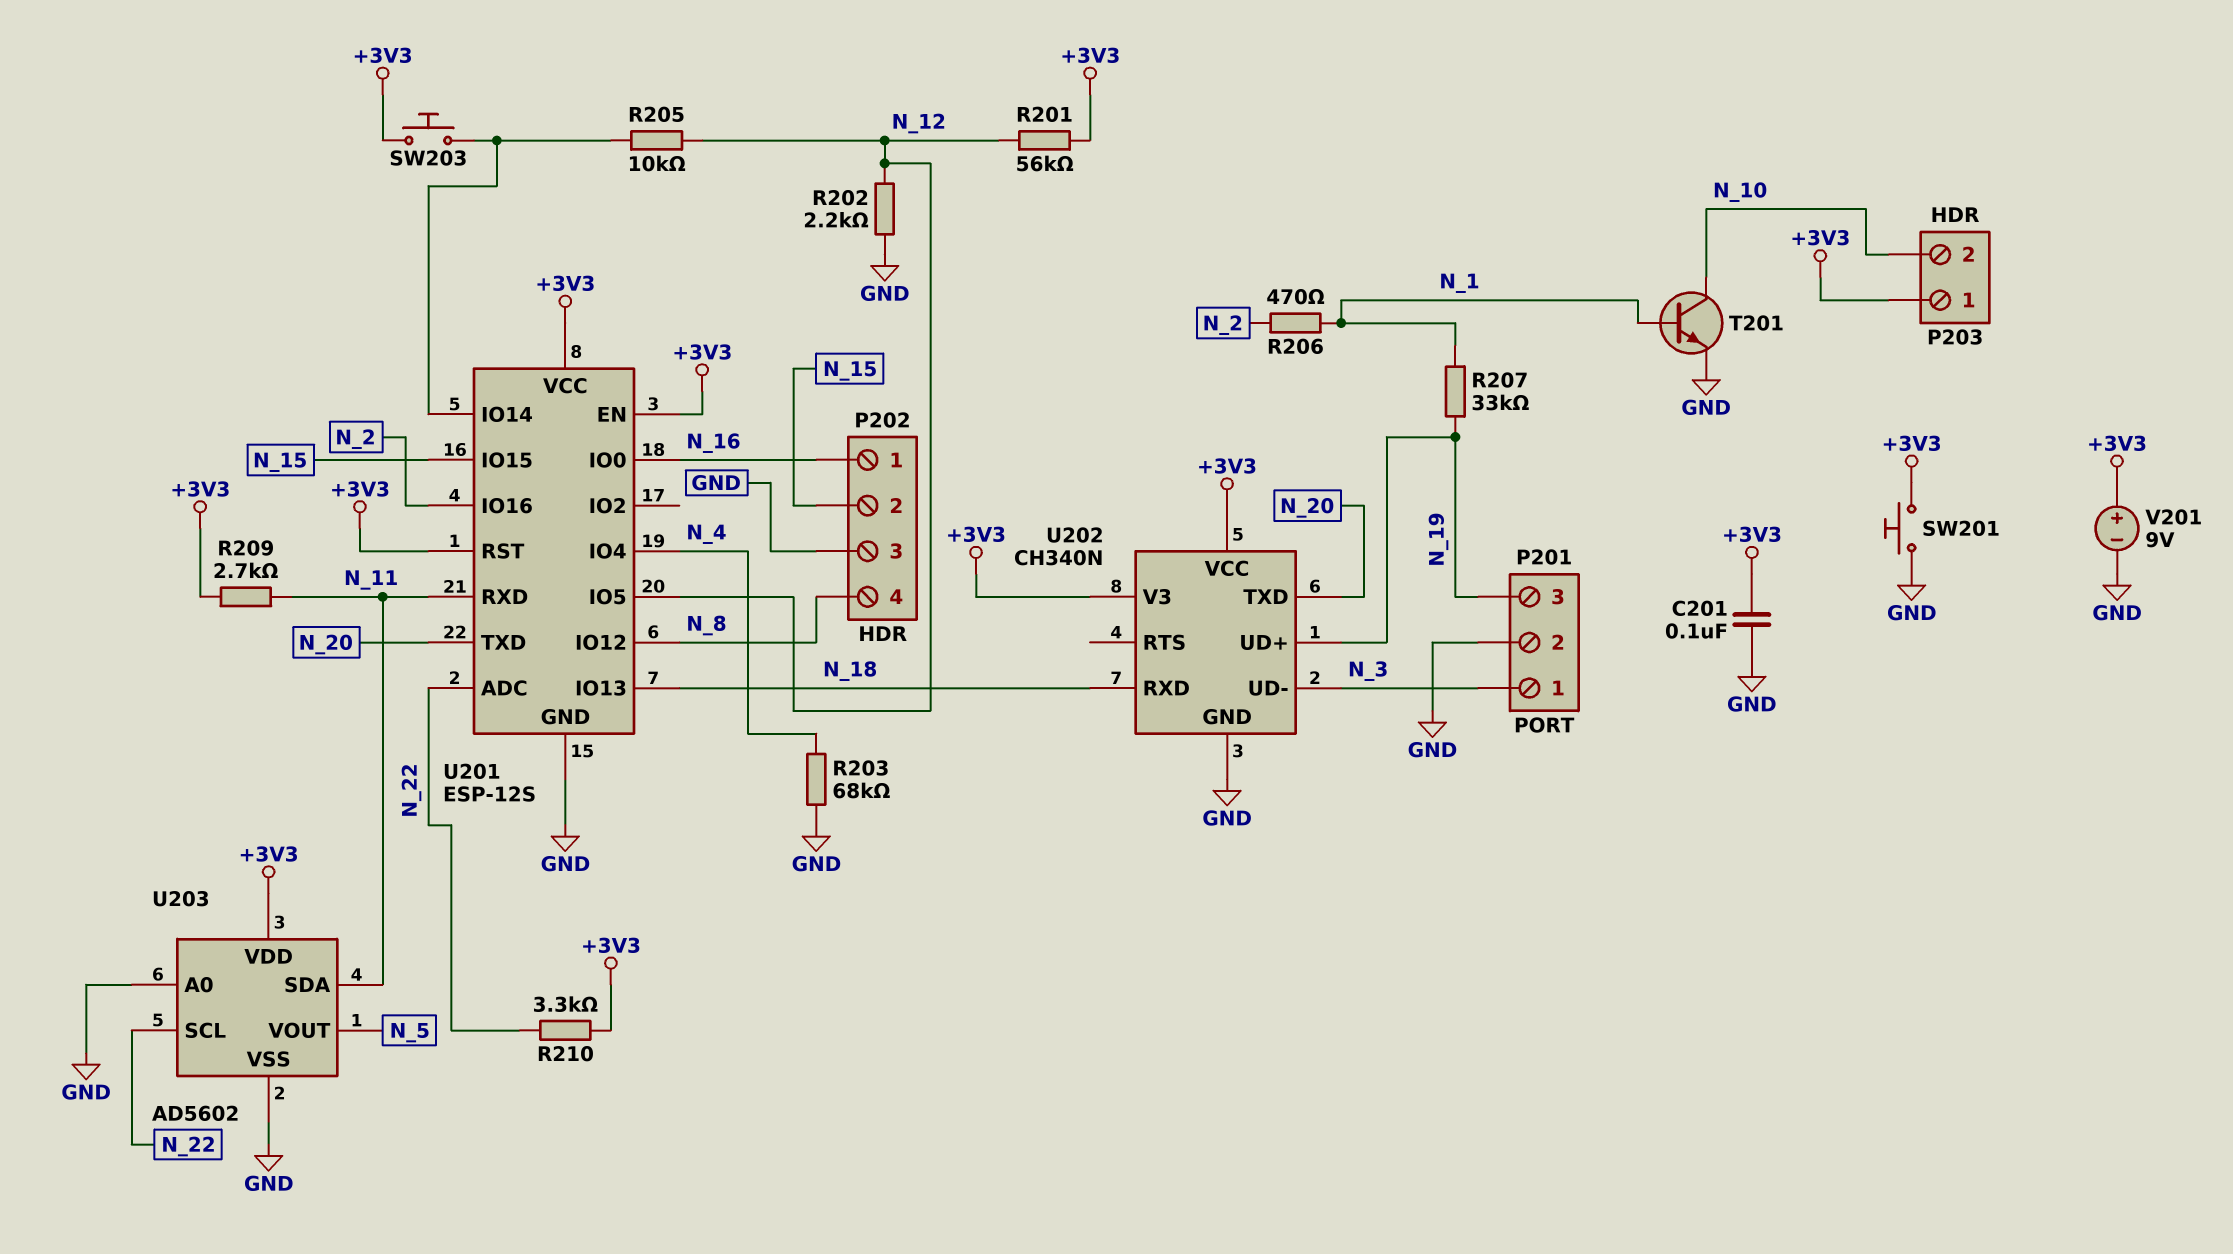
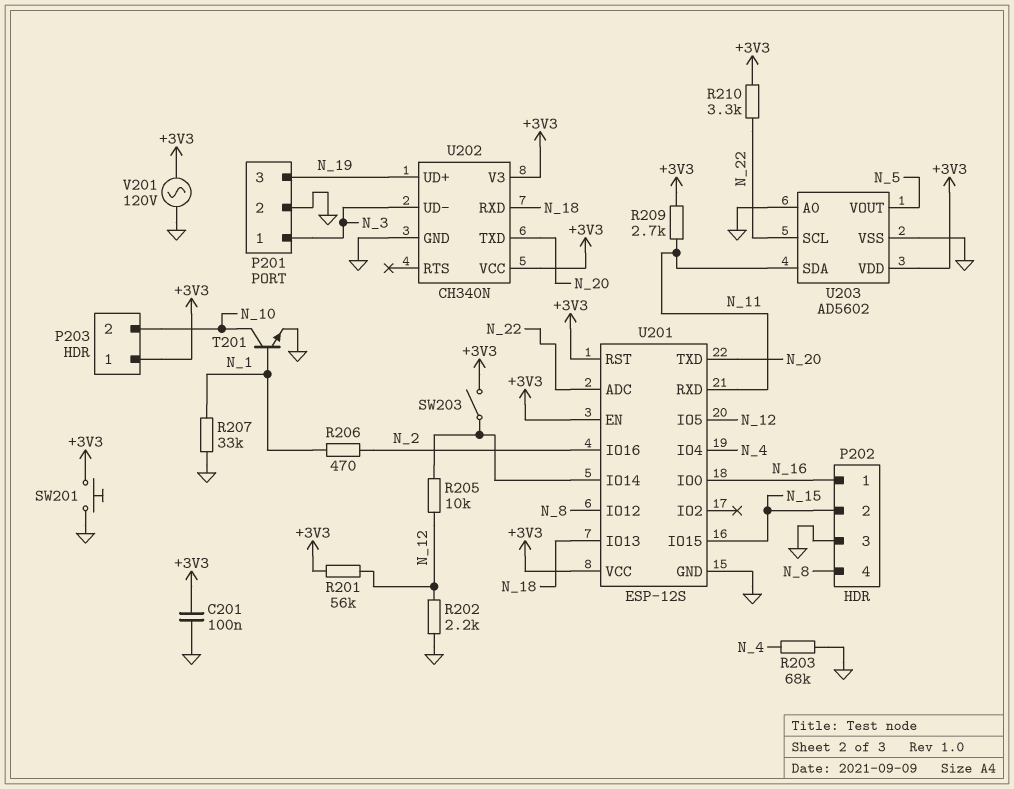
R207: 33k (N_1, N_19) -> 33k (GND, N_1)
SW203: button (+3V3, U201/IO14) -> switch (+3V3, U201/IO14)
V201: 9V (plus +3V3, minus GND) -> AC 120V (+3V3, GND)

